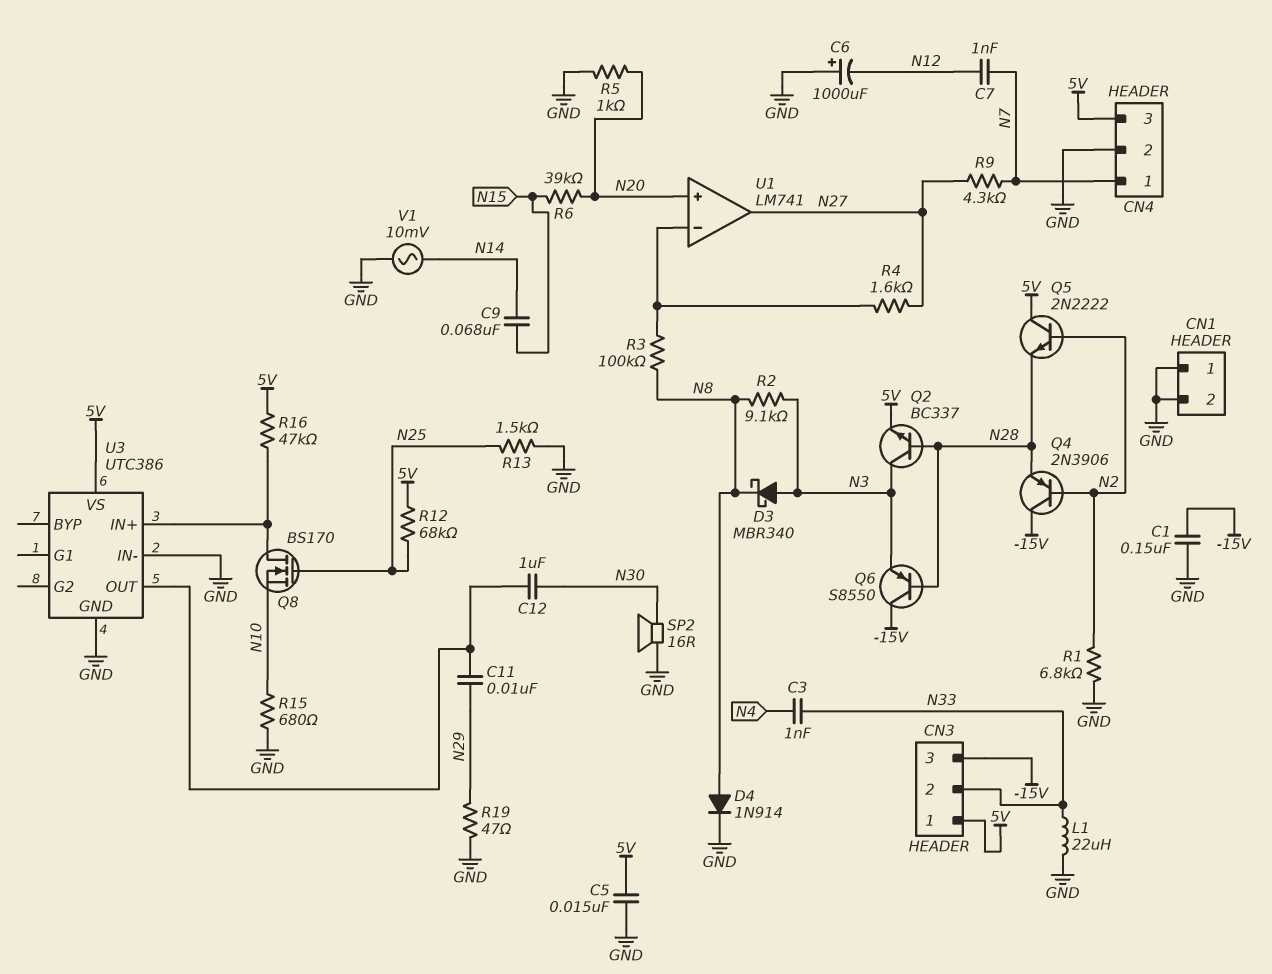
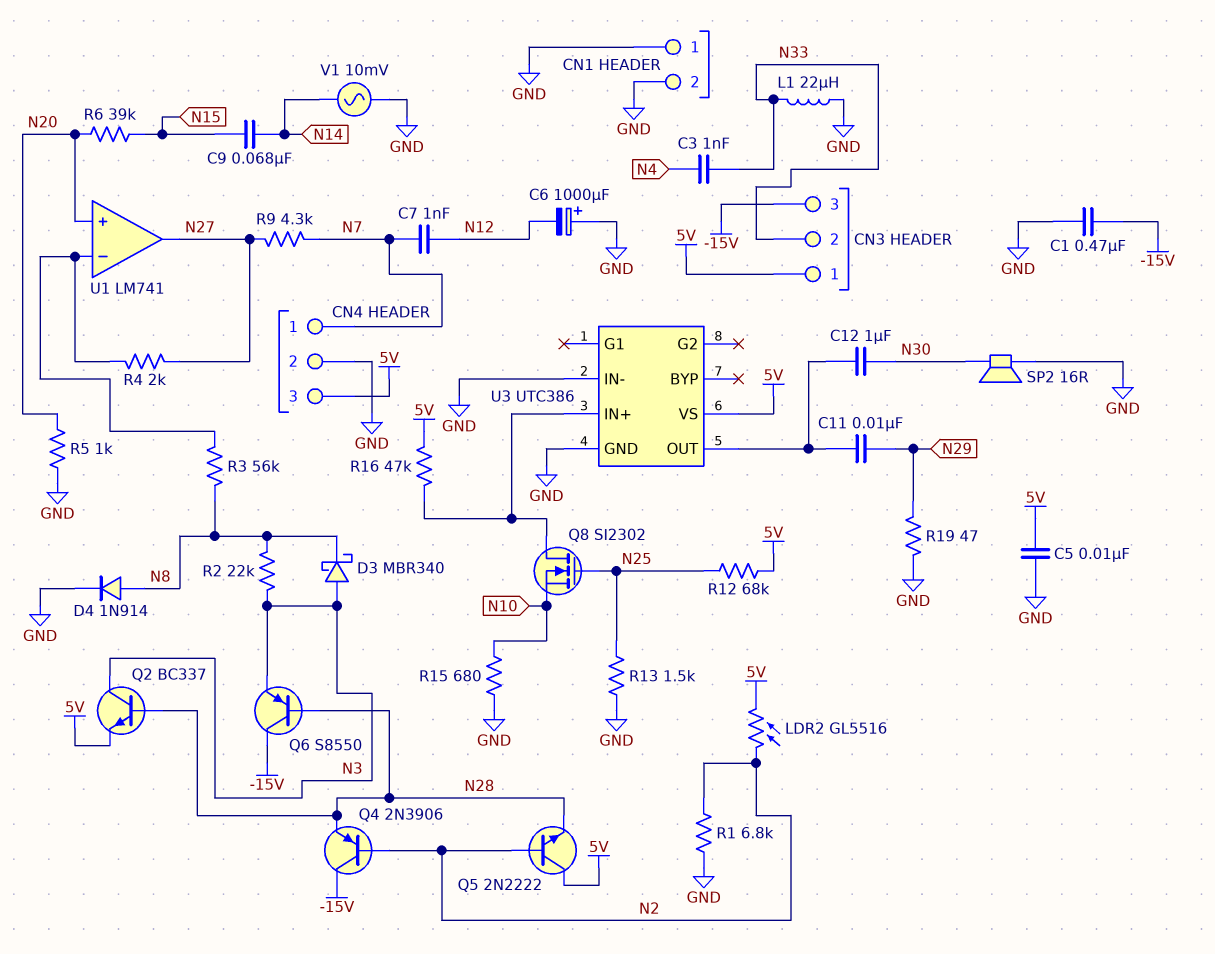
C1: 150nF (-15V, GND) -> 470nF (-15V, GND)
C5: 15nF (5V, GND) -> 10nF (5V, GND)
LDR2: none -> GL5516 (5V, N2)
Q8: NMOS BS170 (G N25, D U3/IN+, S N10) -> NMOS SI2302 (G N25, D U3/IN+, S N10)
R2: 9.1k (N3, N8) -> 22k (N3, N8)
R3: 100k (N8, U1/in-) -> 56k (N8, U1/in-)
R4: 1.6k (N27, U1/in-) -> 2k (N27, U1/in-)

